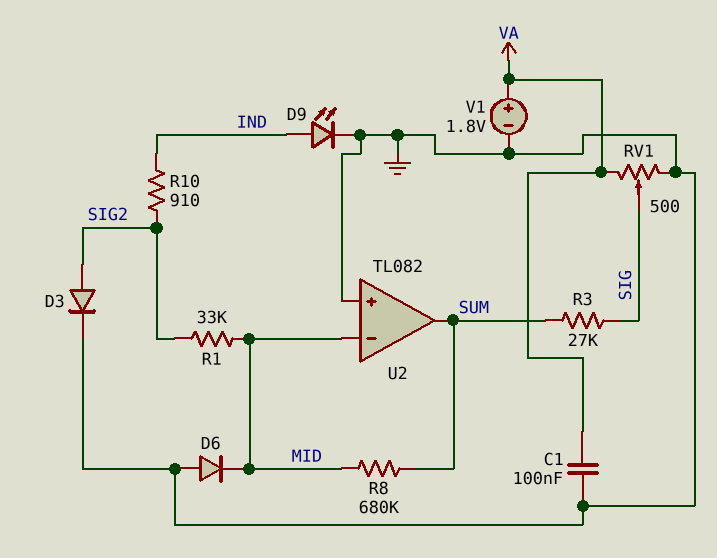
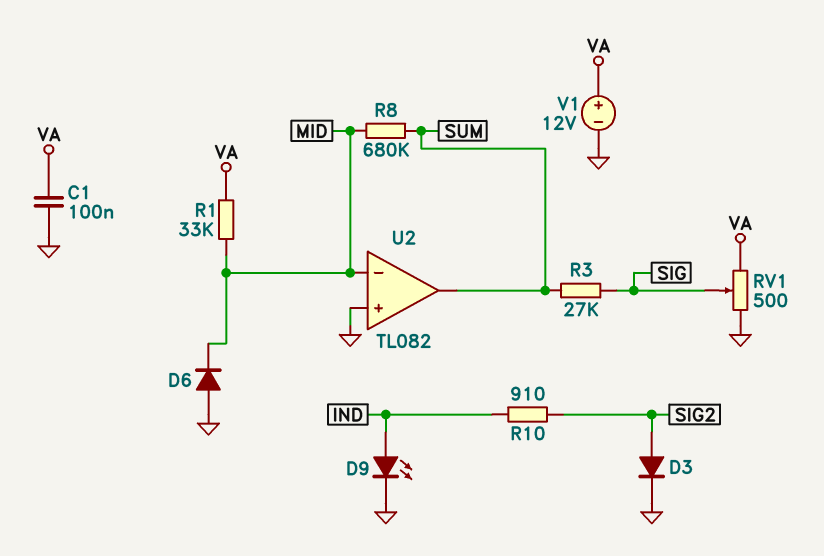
R1: 33k (MID, SIG2) -> 33k (MID, VA)
V1: 1.8V (plus VA, minus GND) -> 12V (plus VA, minus GND)

